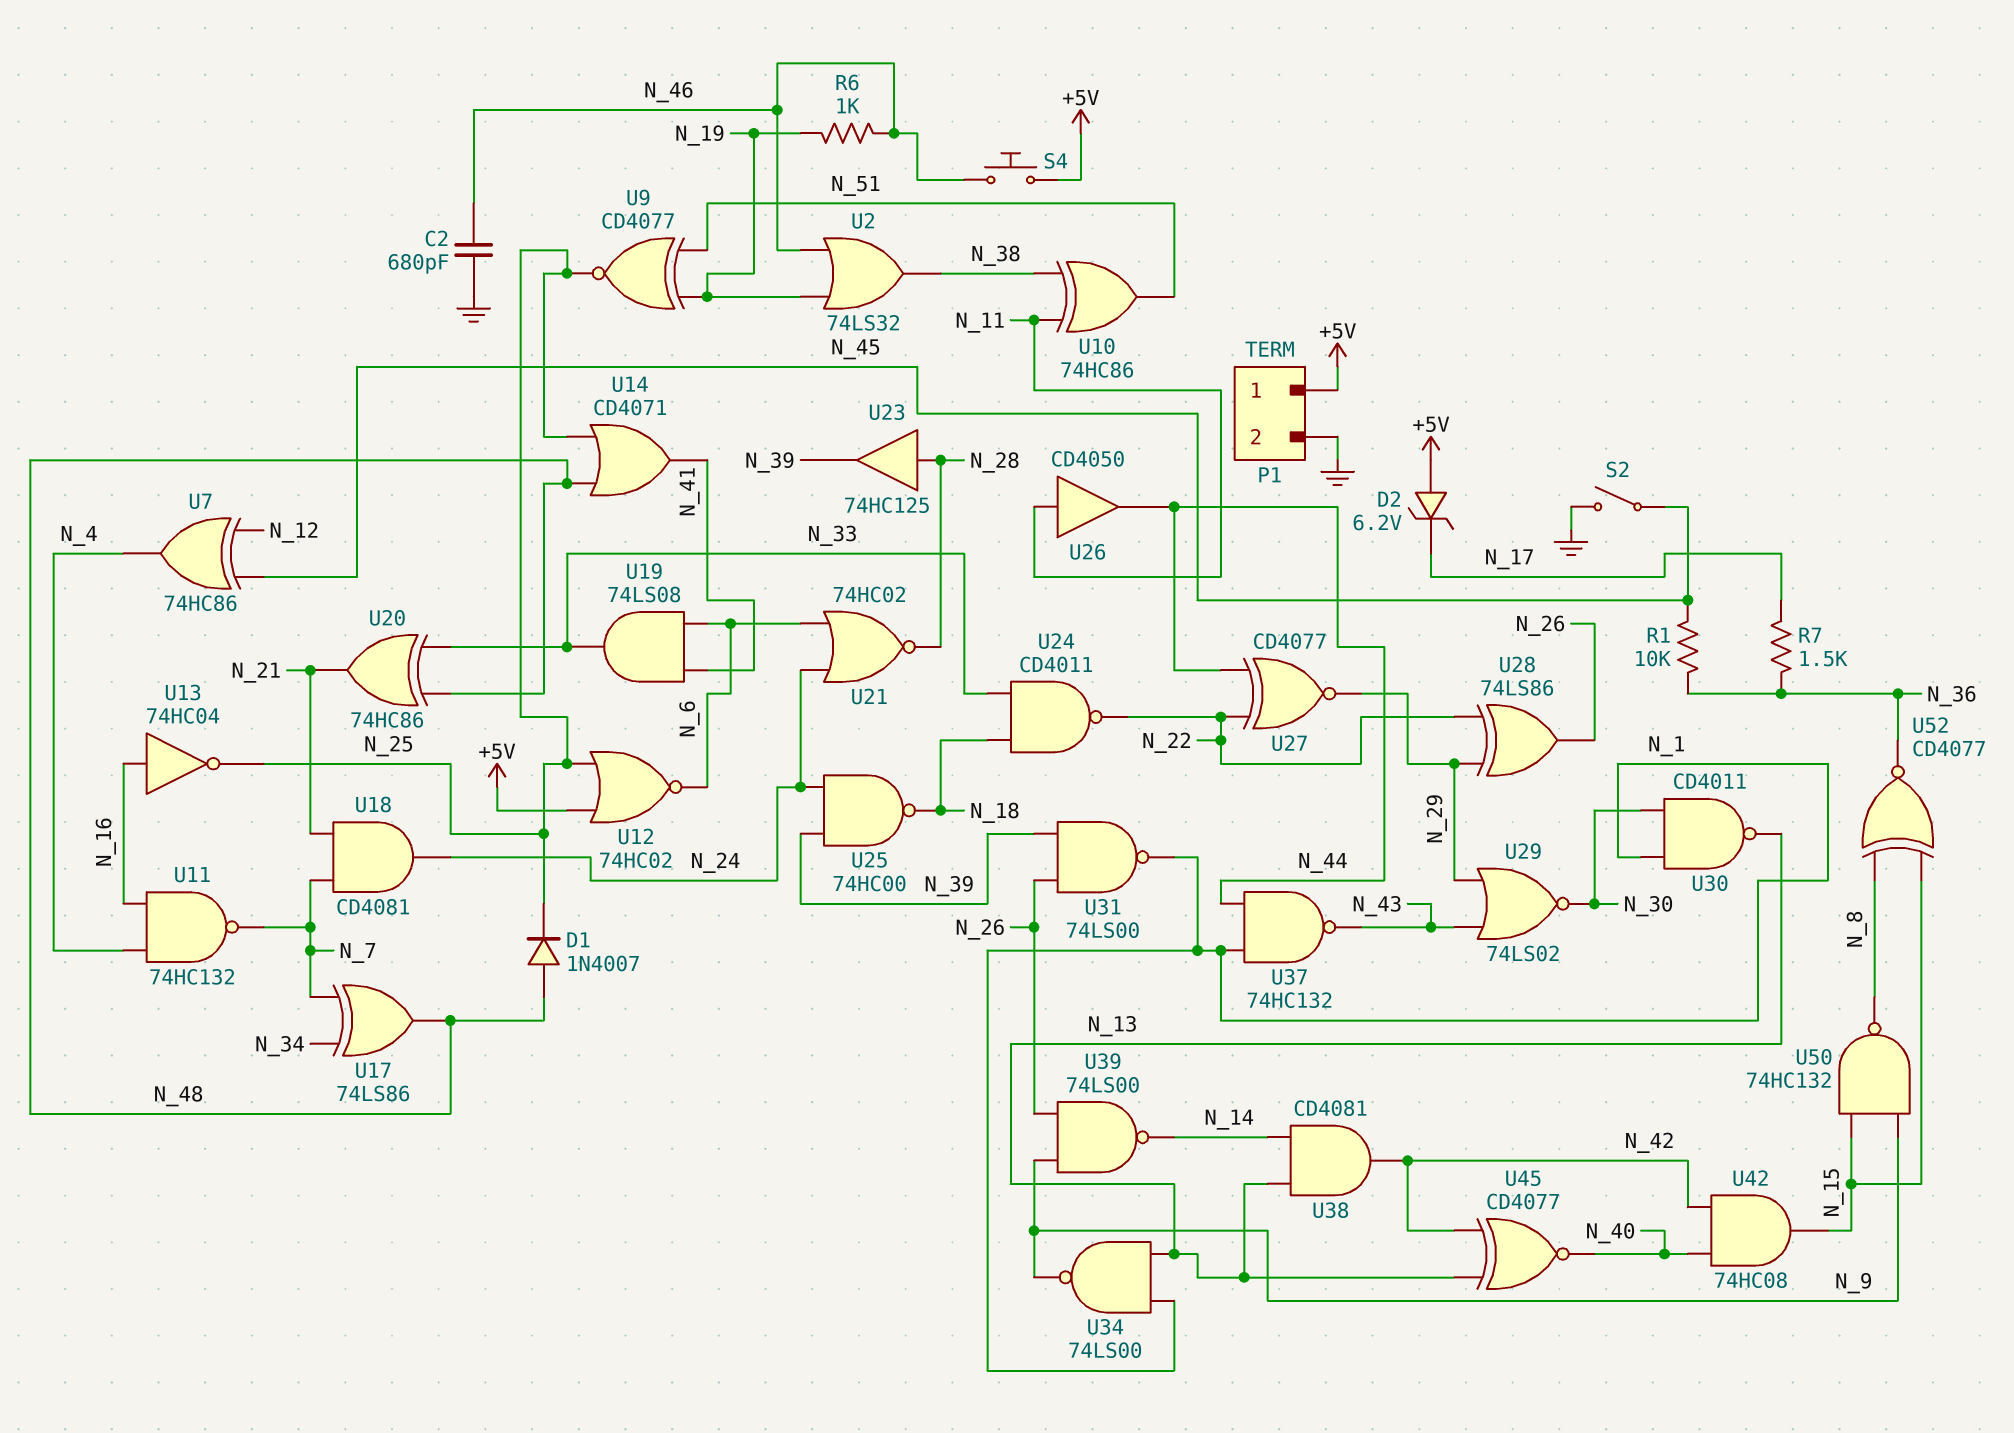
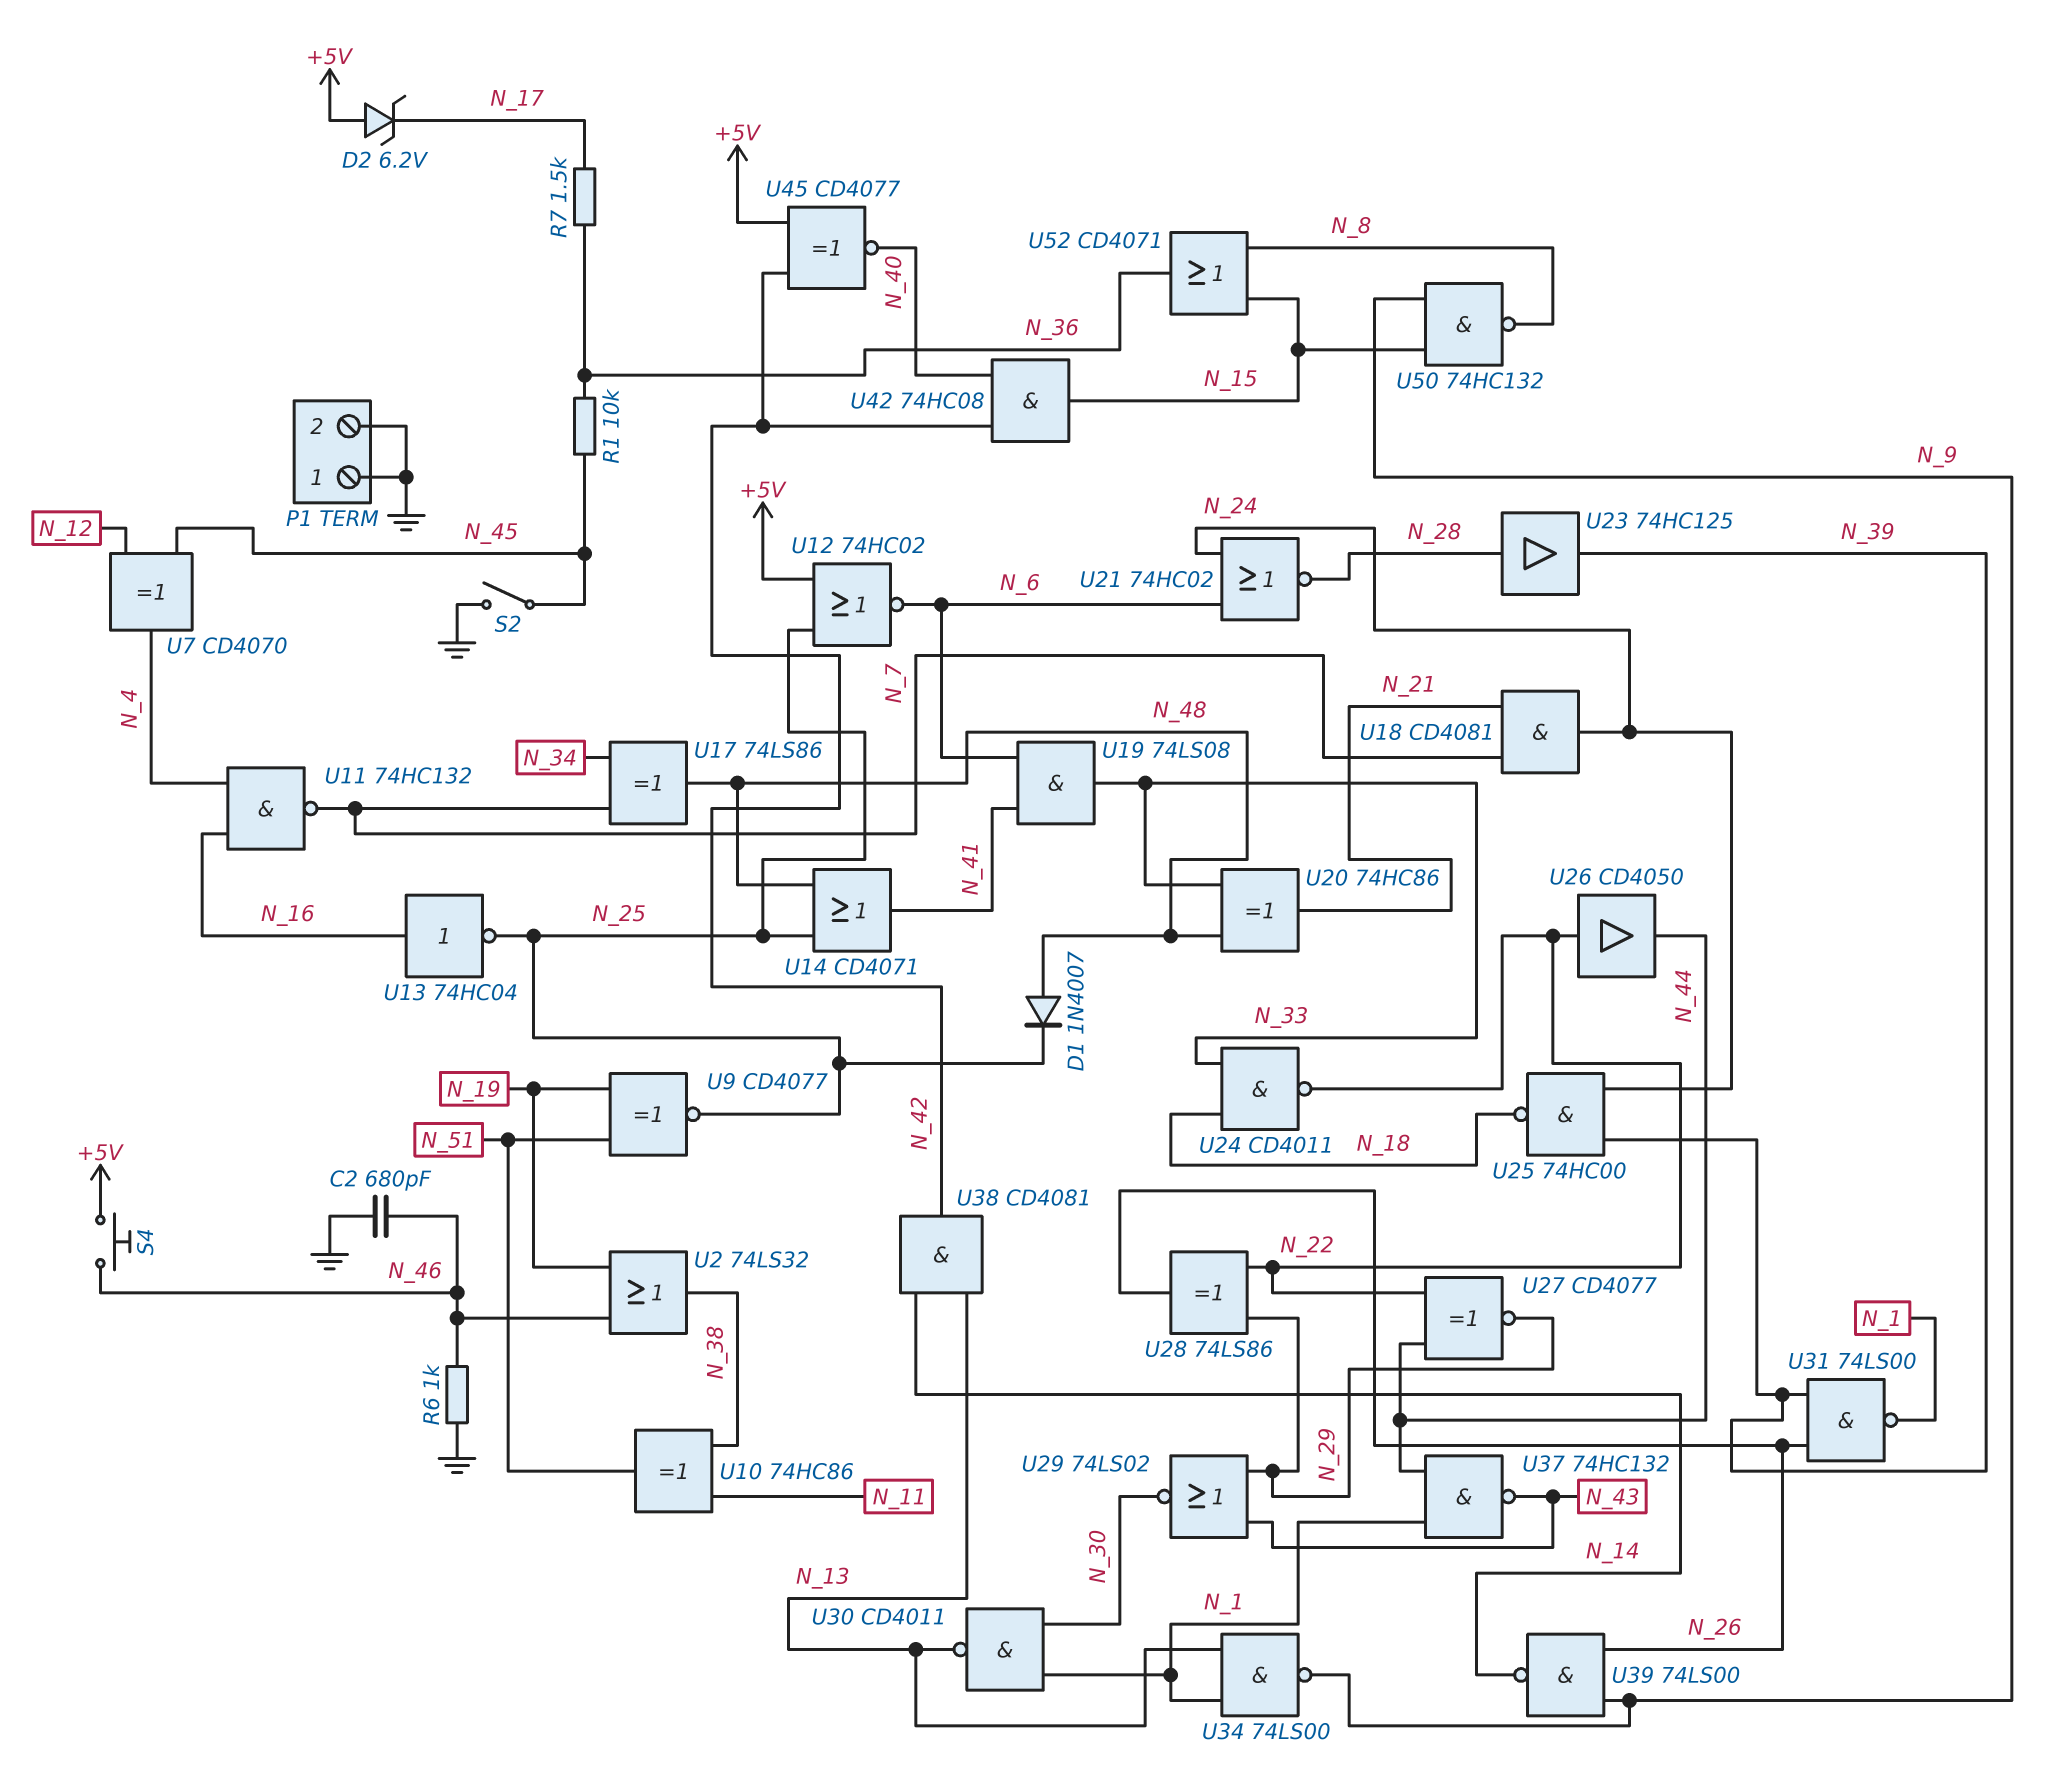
P1 pin 1: +5V -> GND
R6: 1k (N_19, N_46) -> 1k (GND, N_46)
U7: XOR 74HC86 (in N_12, in N_45, out N_4) -> XOR CD4070 (in N_12, in N_45, out N_4)
U26: buffer CD4050 (in N_11, out N_44) -> buffer CD4050 (in N_22, out N_44)
U45: XNOR CD4077 (in N_13, in N_42, out N_40) -> XNOR CD4077 (in +5V, in N_42, out N_40)
U52: XNOR CD4077 (in N_8, in N_15, out N_36) -> OR CD4071 (in N_8, in N_15, out N_36)

